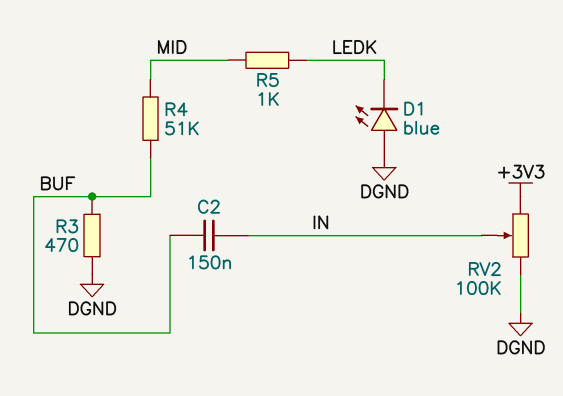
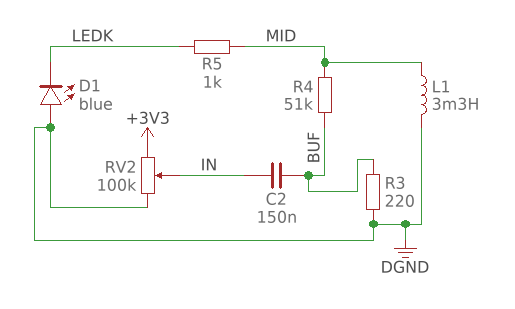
L1: none -> 3.3mH (DGND, MID)
R3: 470 (BUF, DGND) -> 220 (BUF, DGND)

